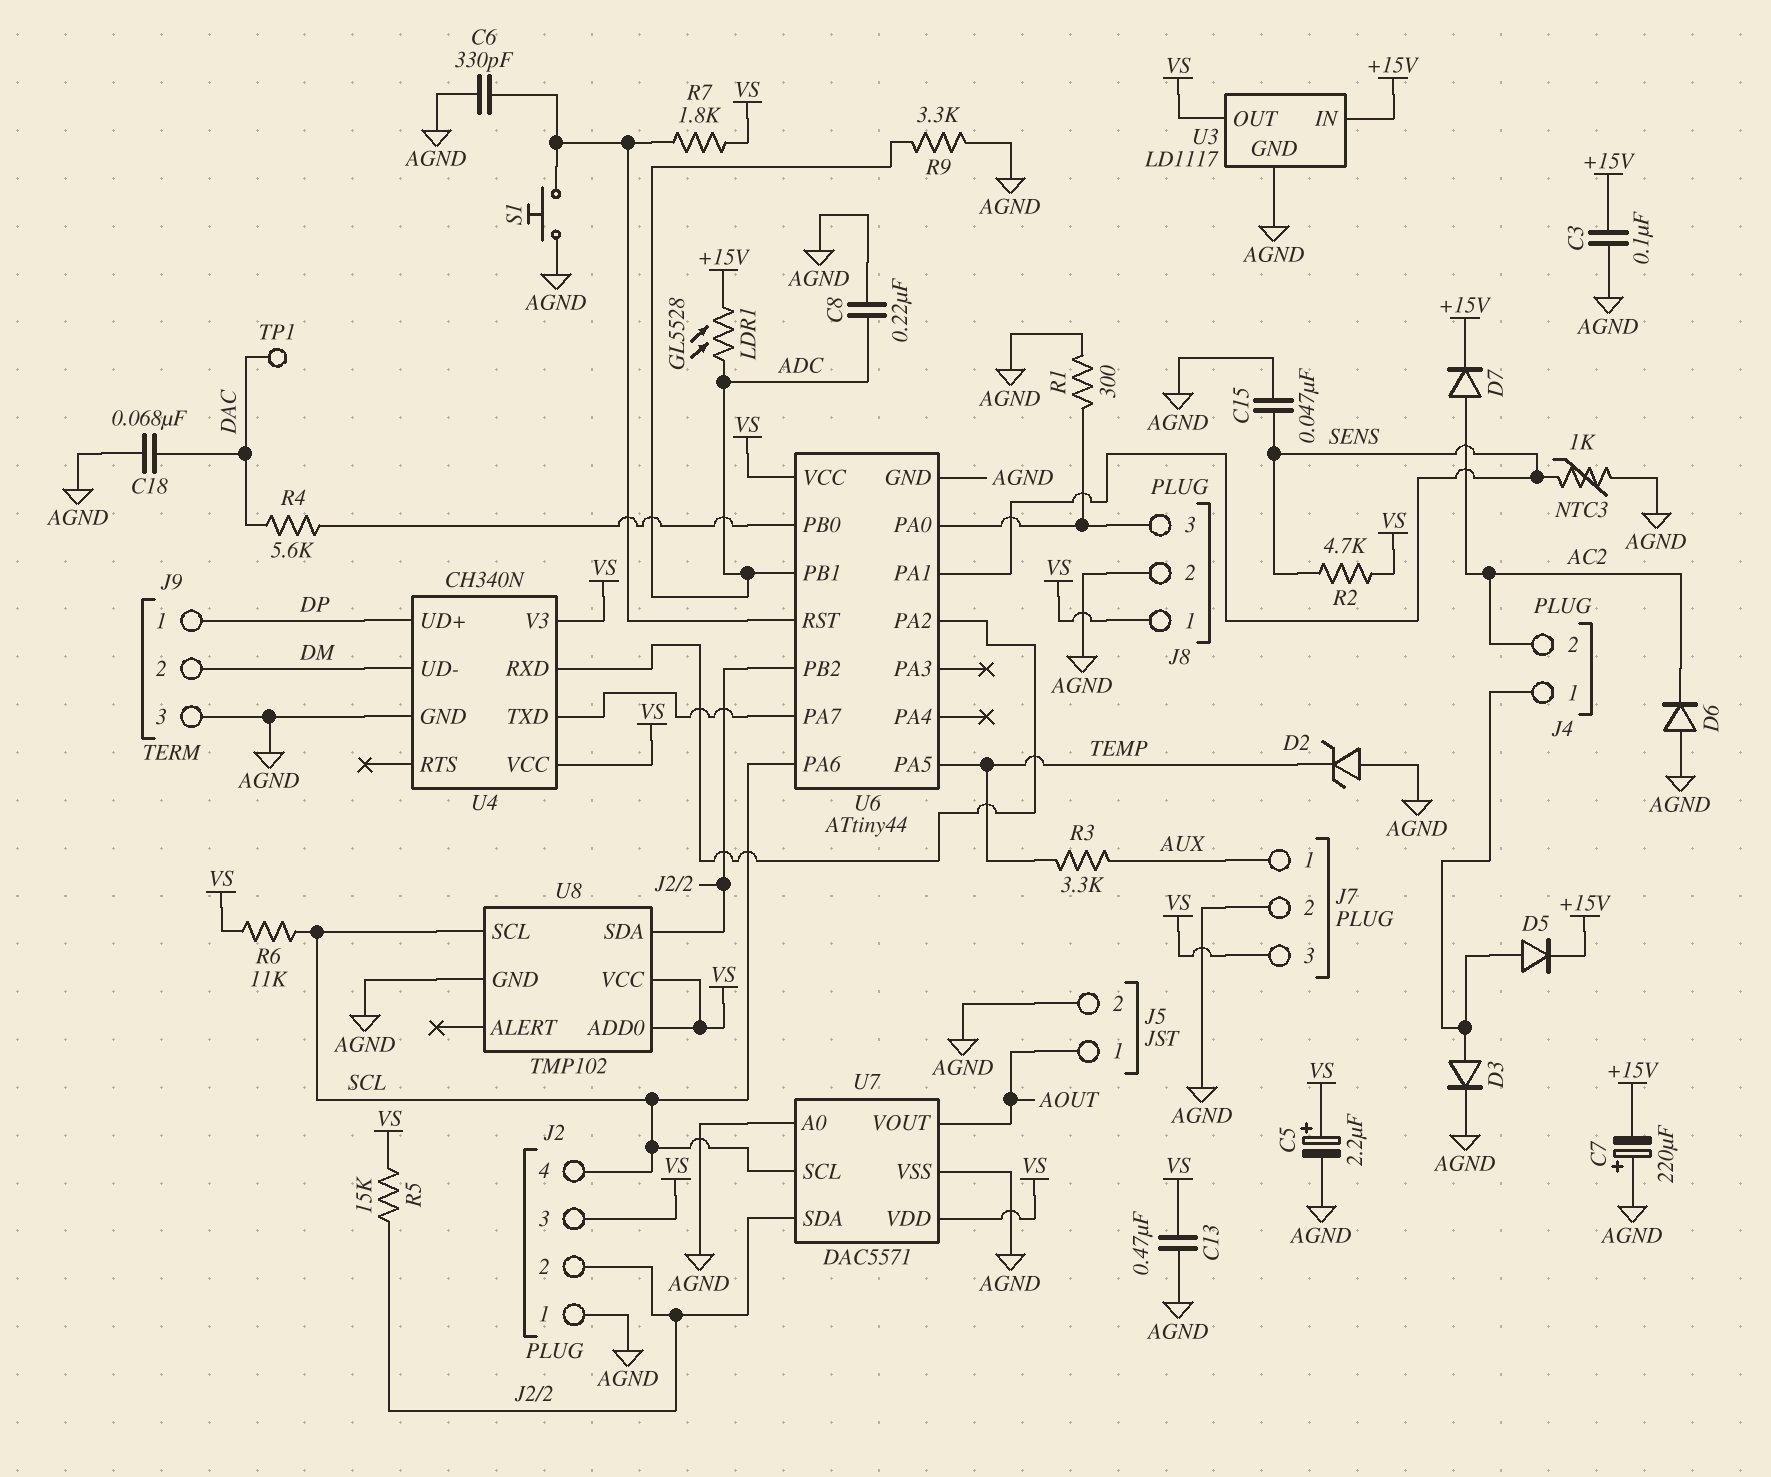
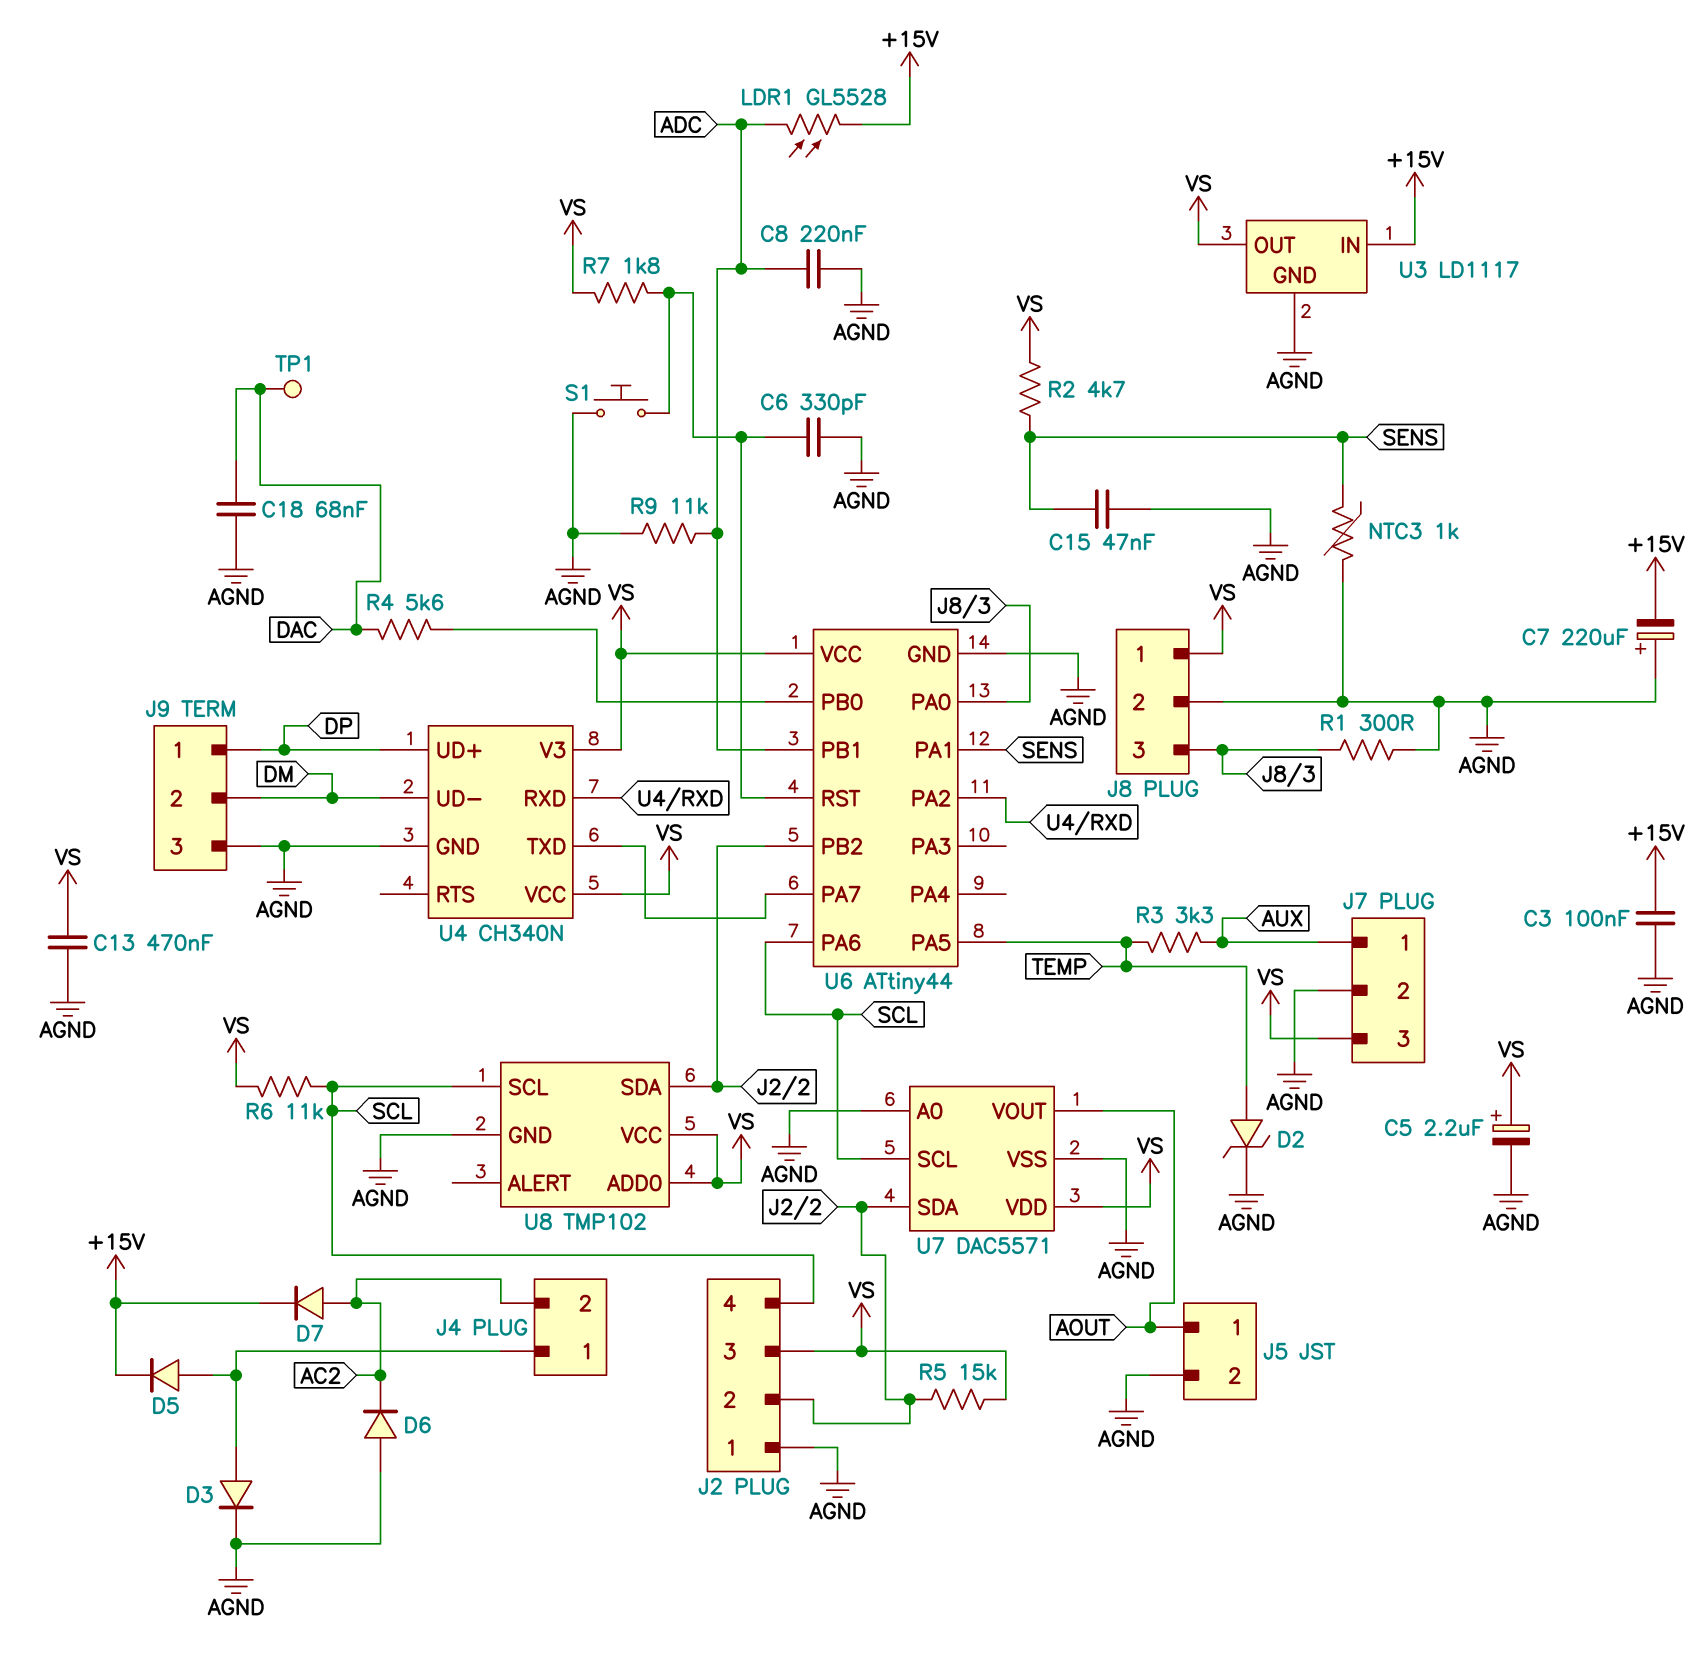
D2: zener (A AGND, K TEMP) -> zener (A TEMP, K AGND)
R9: 3.3k (ADC, AGND) -> 11k (ADC, AGND)

